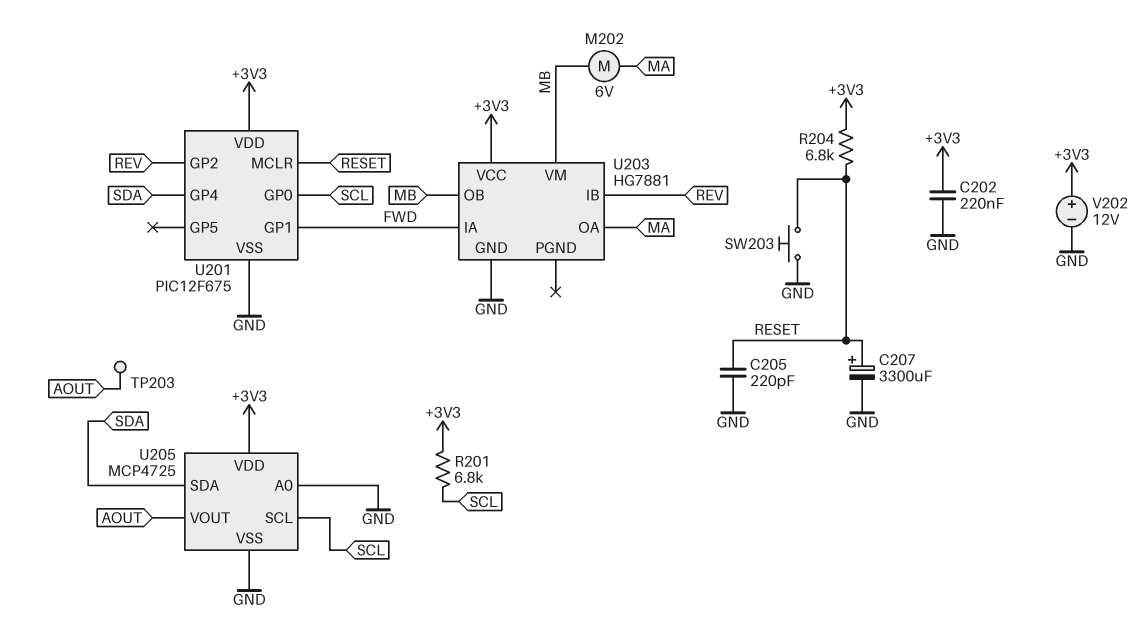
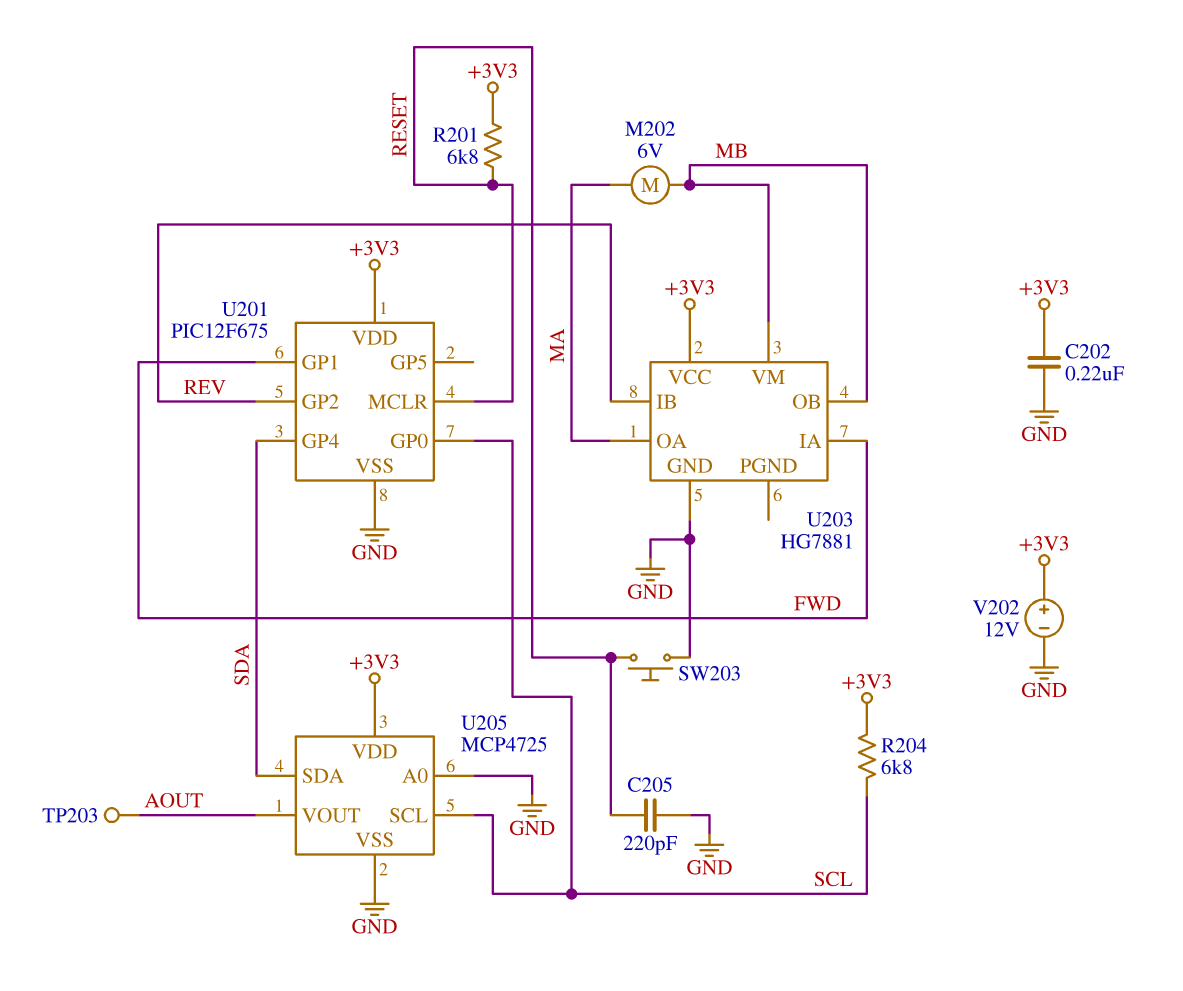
C207: 3300uF (plus RESET, minus GND) -> none
R201: 6.8k (+3V3, SCL) -> 6.8k (+3V3, RESET)
R204: 6.8k (+3V3, RESET) -> 6.8k (+3V3, SCL)

